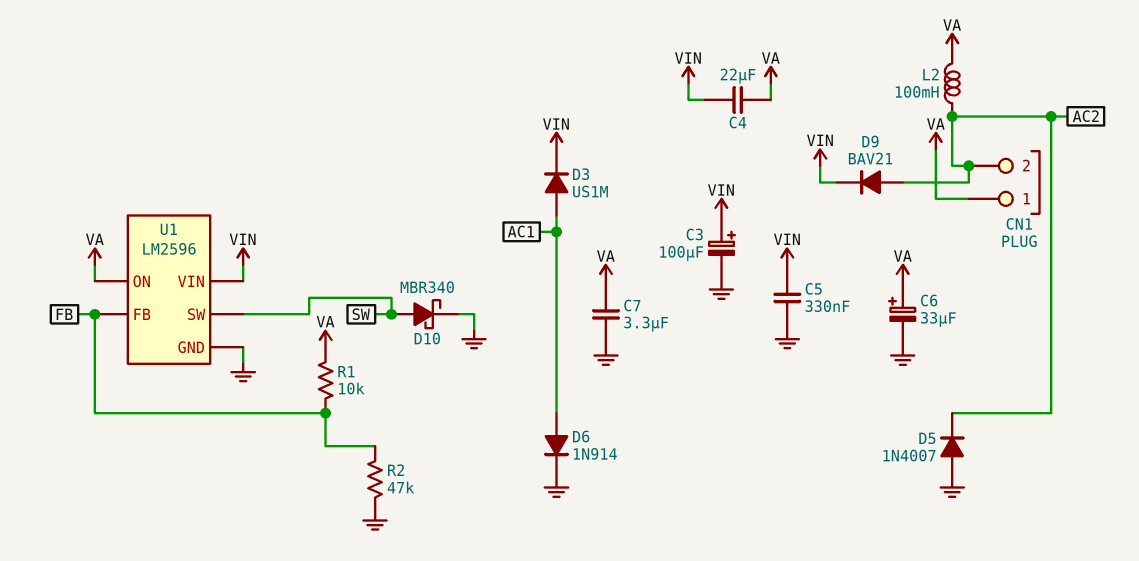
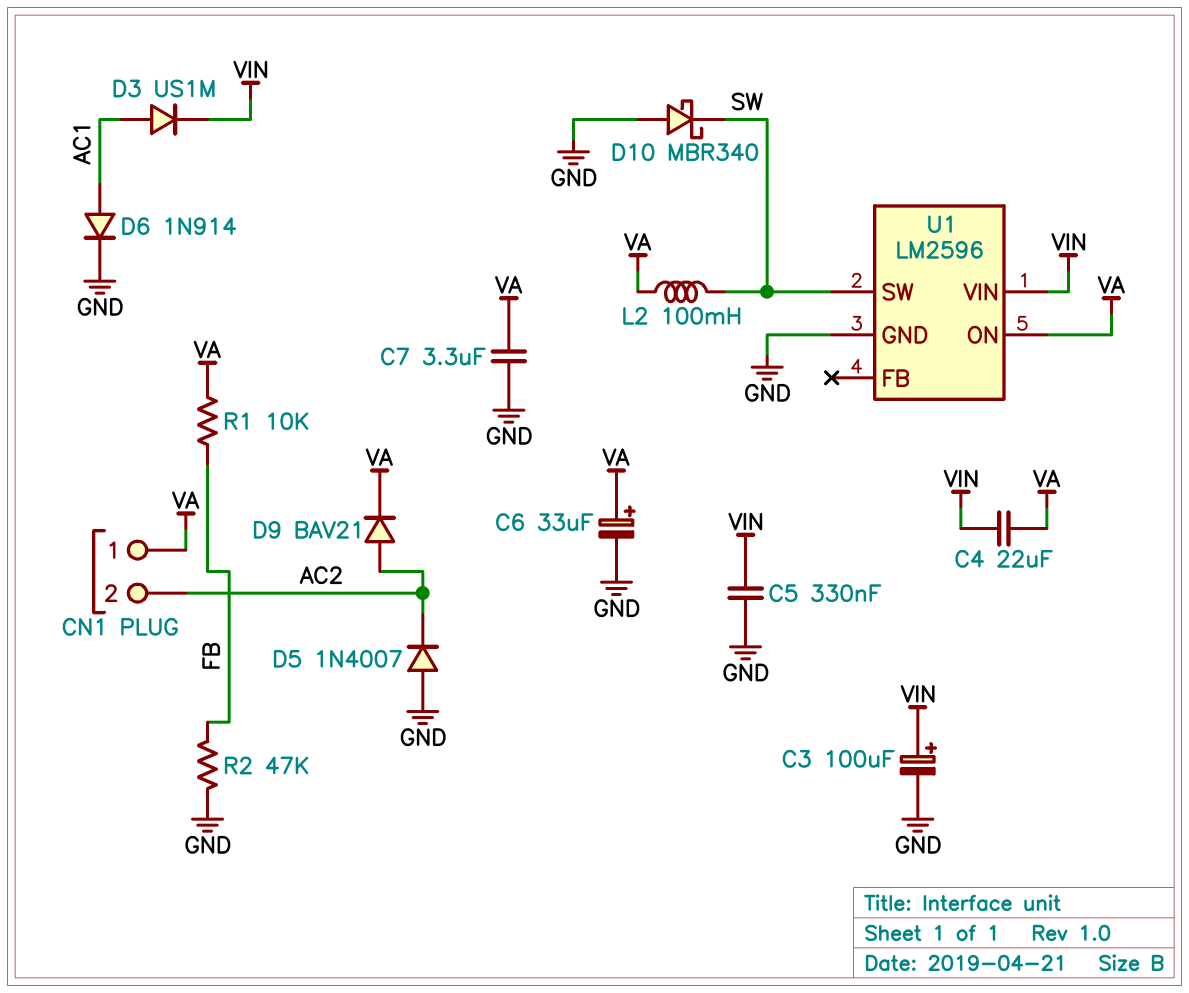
D9: diode BAV21 (A AC2, K VIN) -> diode BAV21 (A AC2, K VA)
D10: schottky MBR340 (A SW, K GND) -> schottky MBR340 (A GND, K SW)
L2: 100mH (AC2, VA) -> 100mH (SW, VA)
U1 pin FB: FB -> none

